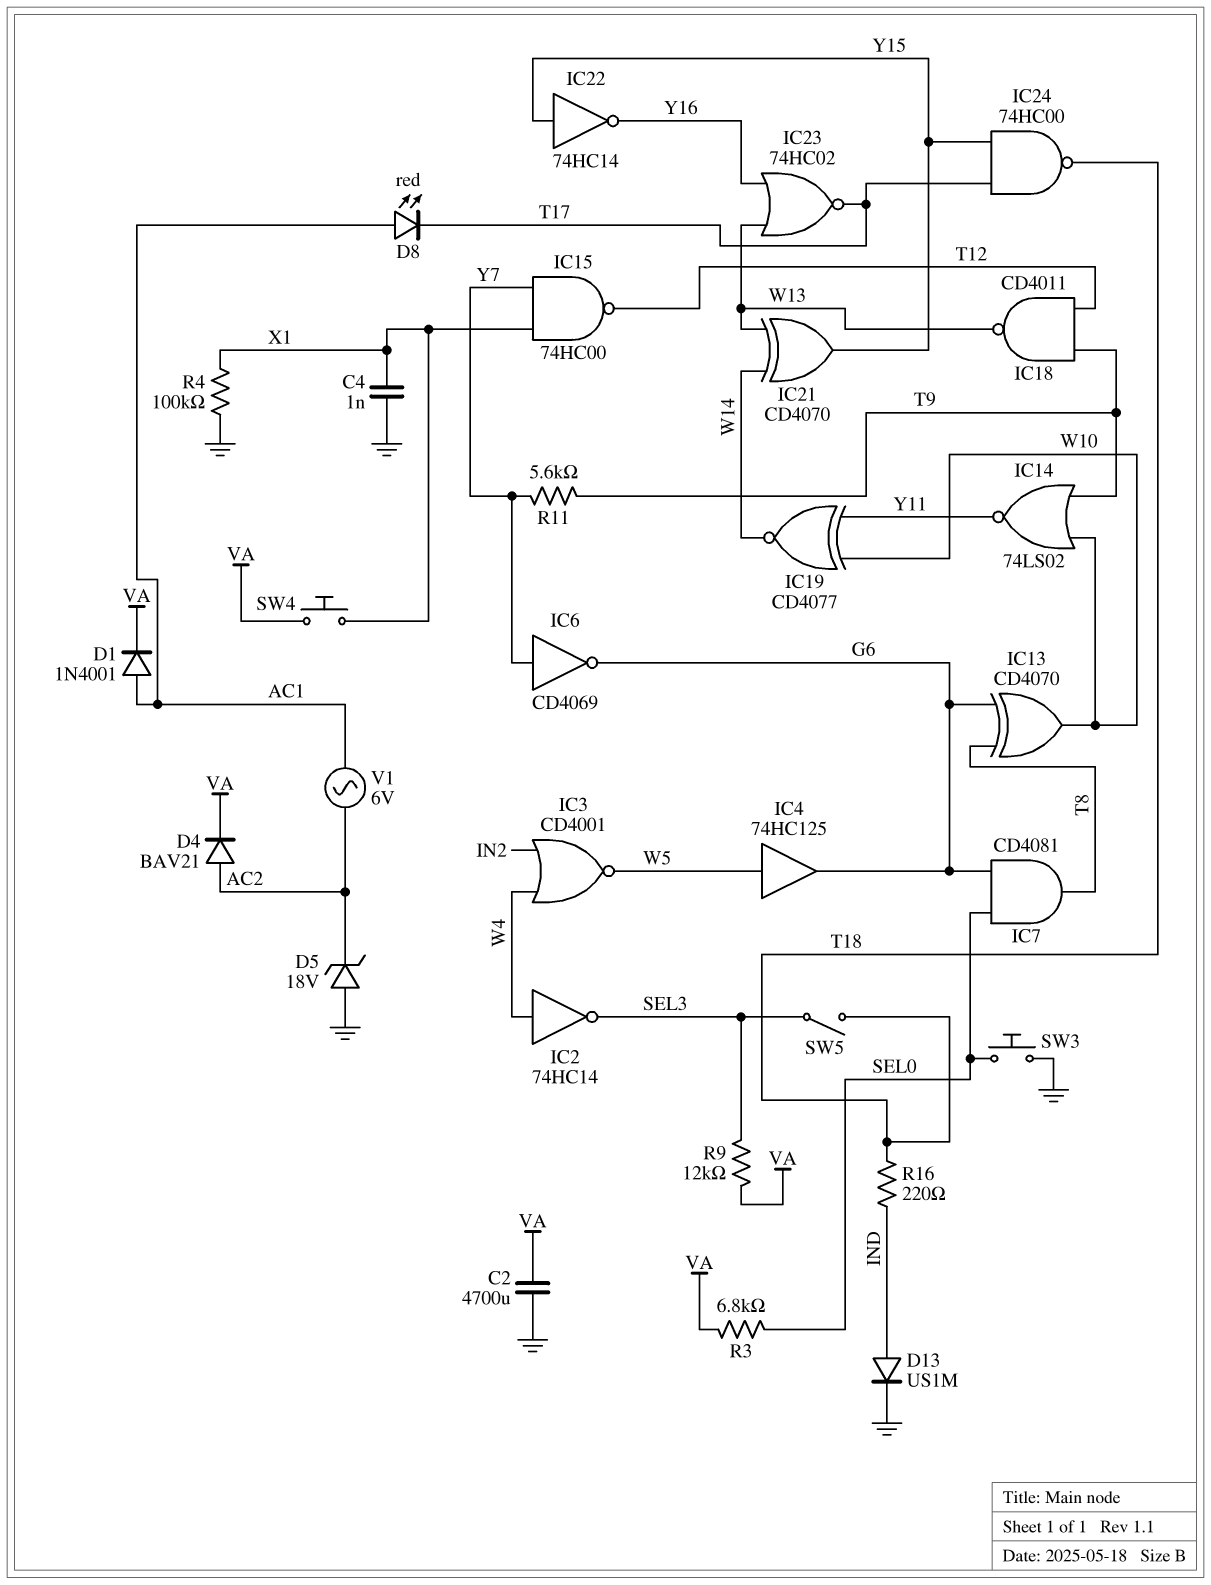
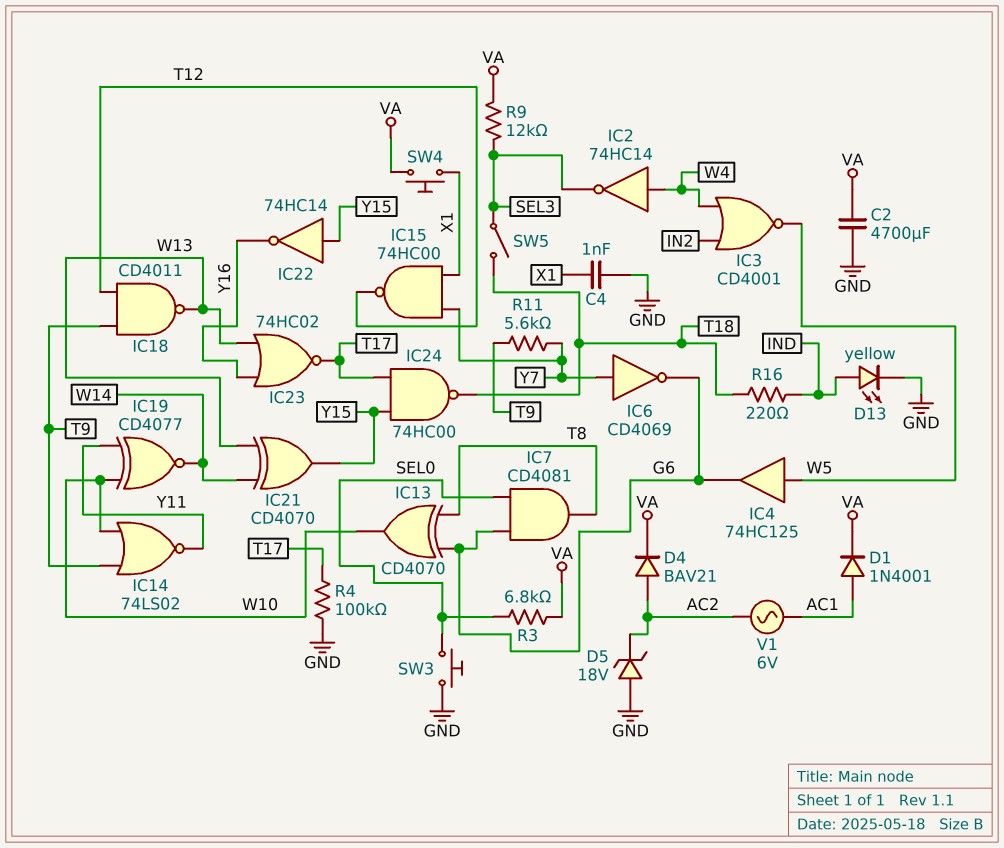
D8: LED red (A AC1, K T17) -> none
D13: diode US1M (A IND, K GND) -> LED yellow (A IND, K GND)
R4: 100k (GND, X1) -> 100k (GND, T17)

